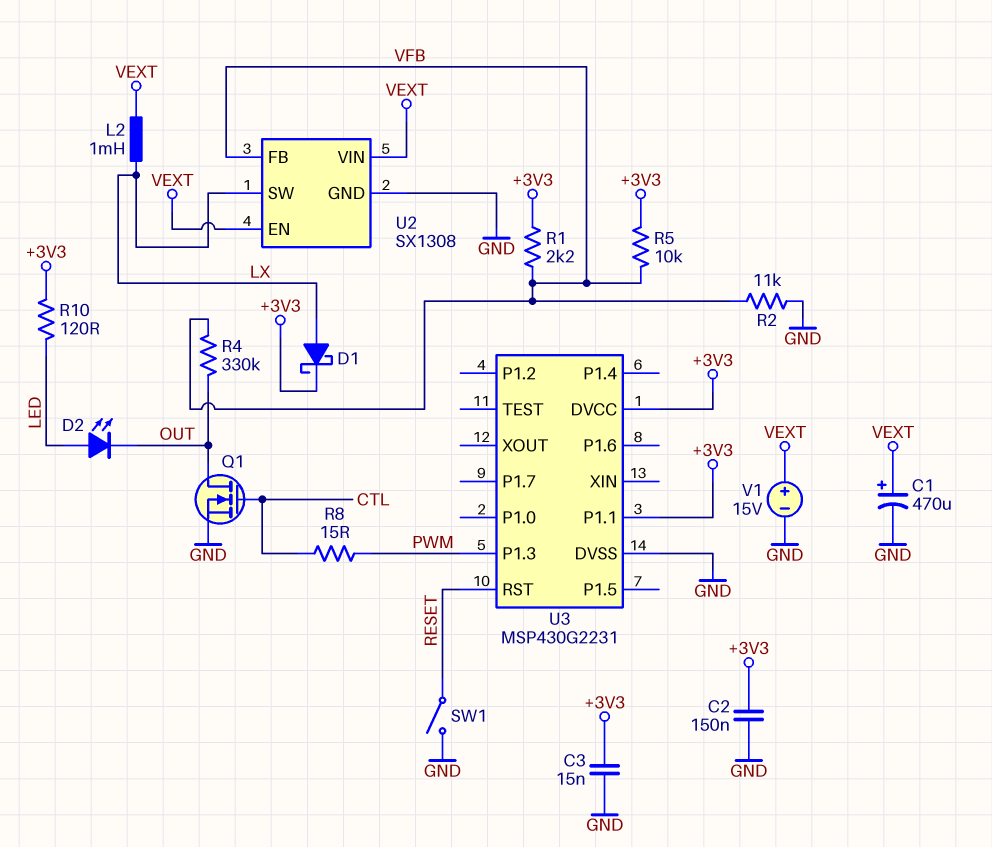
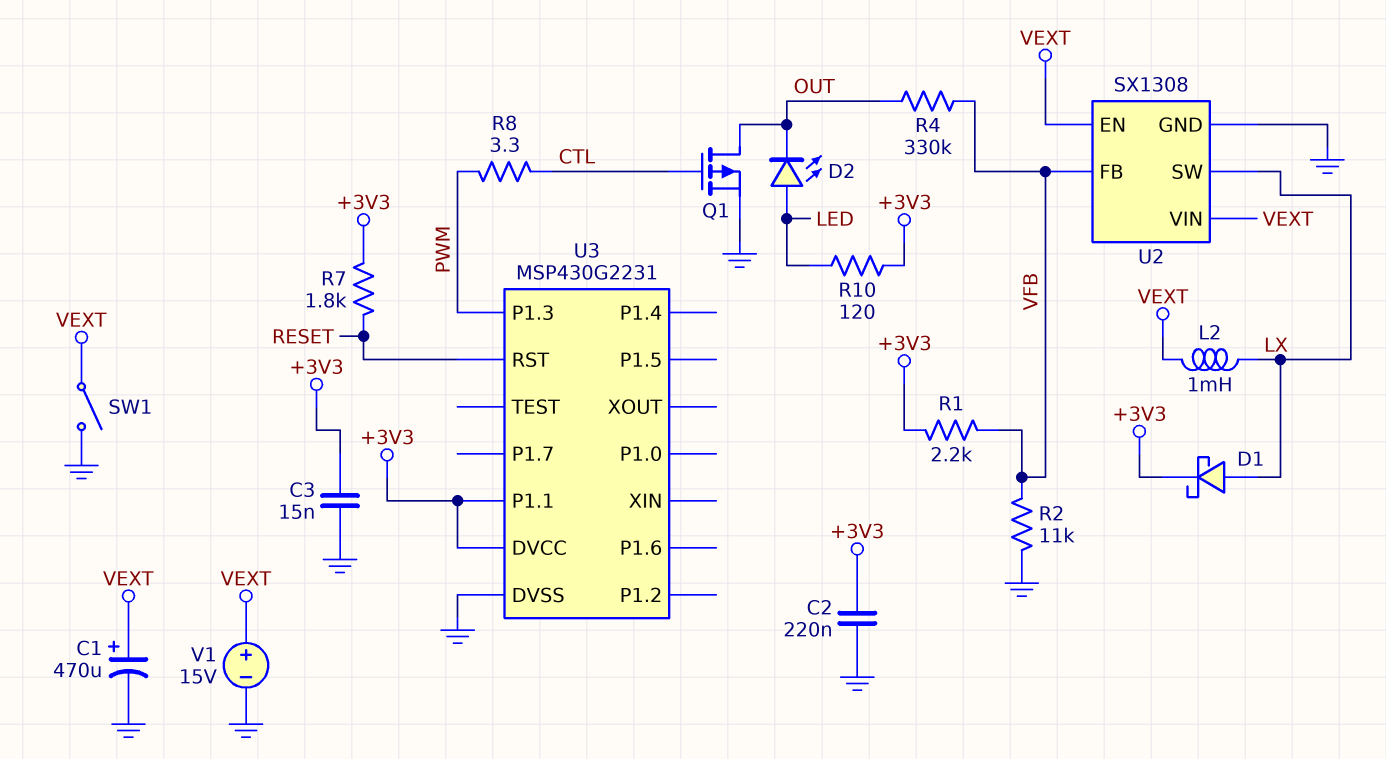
C2: 150nF (+3V3, GND) -> 220nF (+3V3, GND)
Q1: NMOS (G CTL, D OUT, S GND) -> PMOS (G CTL, D OUT, S GND)
R5: 10k (+3V3, VFB) -> none
R7: none -> 1.8k (+3V3, RESET)
R8: 15 (CTL, PWM) -> 3.3 (CTL, PWM)
SW1: switch (GND, RESET) -> switch (GND, VEXT)

